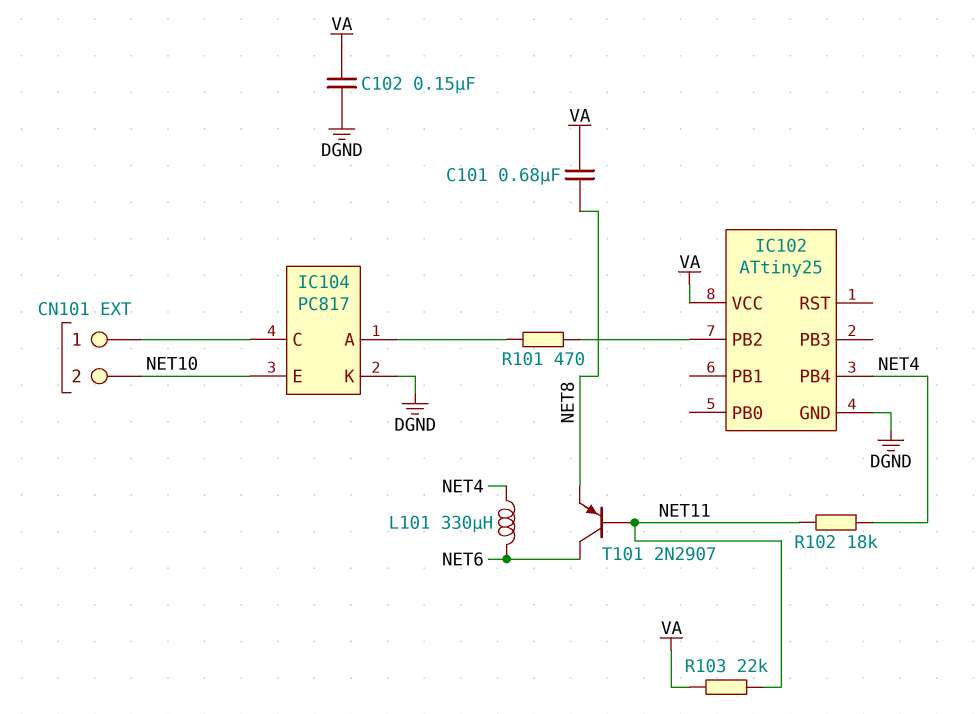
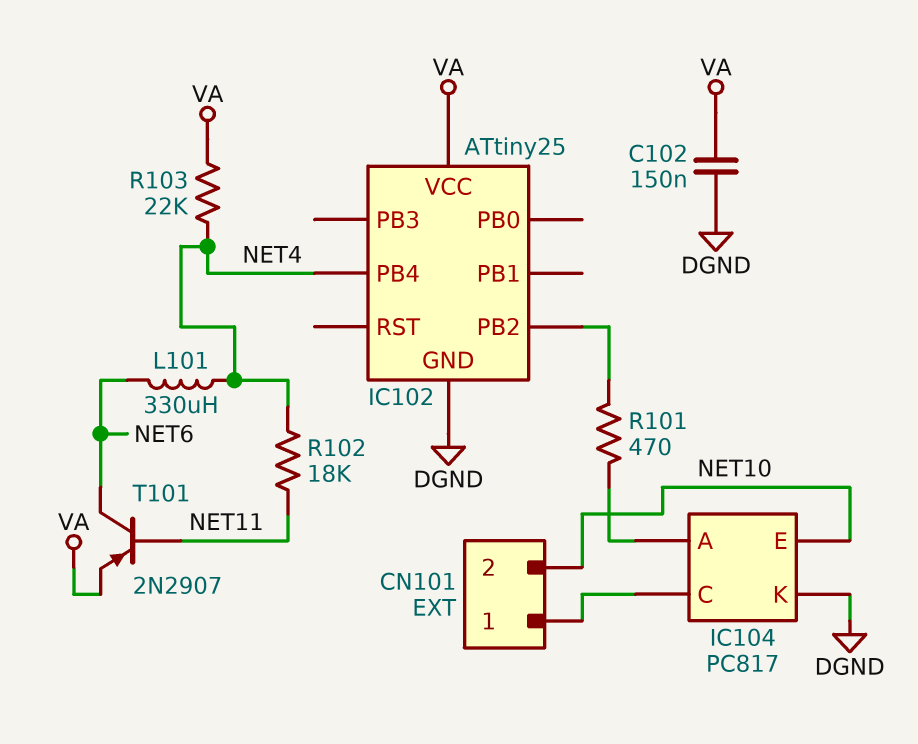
C101: 680nF (NET8, VA) -> none
R103: 22k (NET11, VA) -> 22k (NET4, VA)
T101: PNP 2N2907 (B NET11, C NET6, E NET8) -> PNP 2N2907 (B NET11, C NET6, E VA)

